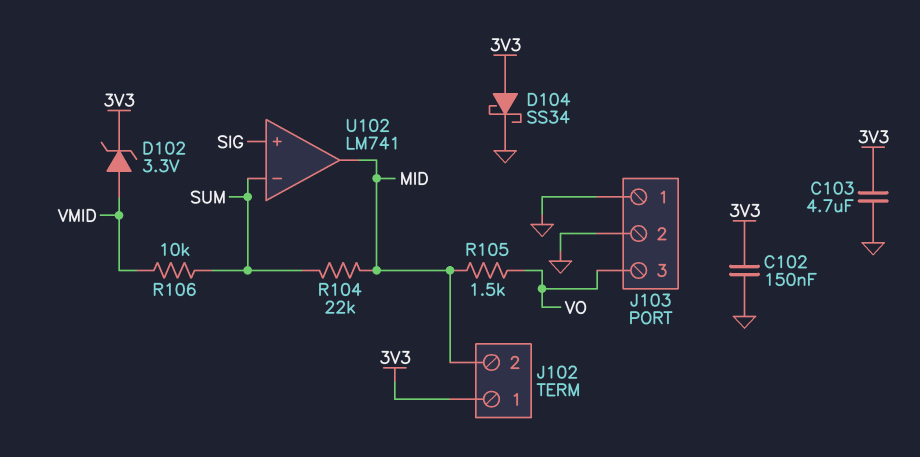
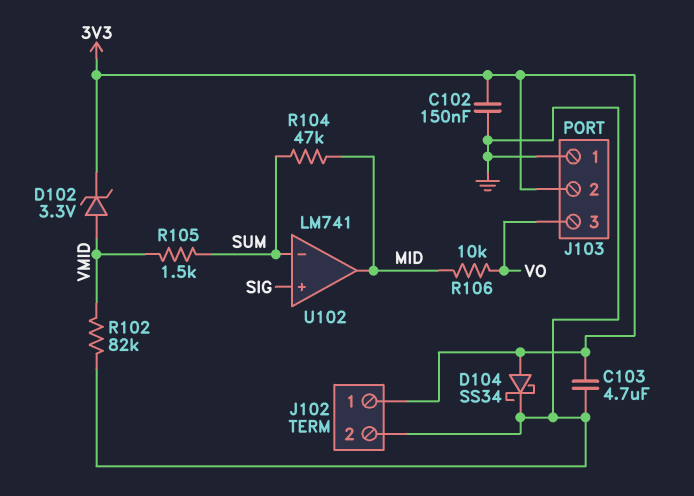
J102 pin 2: MID -> GND
J103 pin 2: GND -> 3V3
R102: none -> 82k (GND, VMID)
R104: 22k (MID, SUM) -> 47k (MID, SUM)
R105: 1.5k (MID, VO) -> 1.5k (SUM, VMID)
R106: 10k (SUM, VMID) -> 10k (MID, VO)

